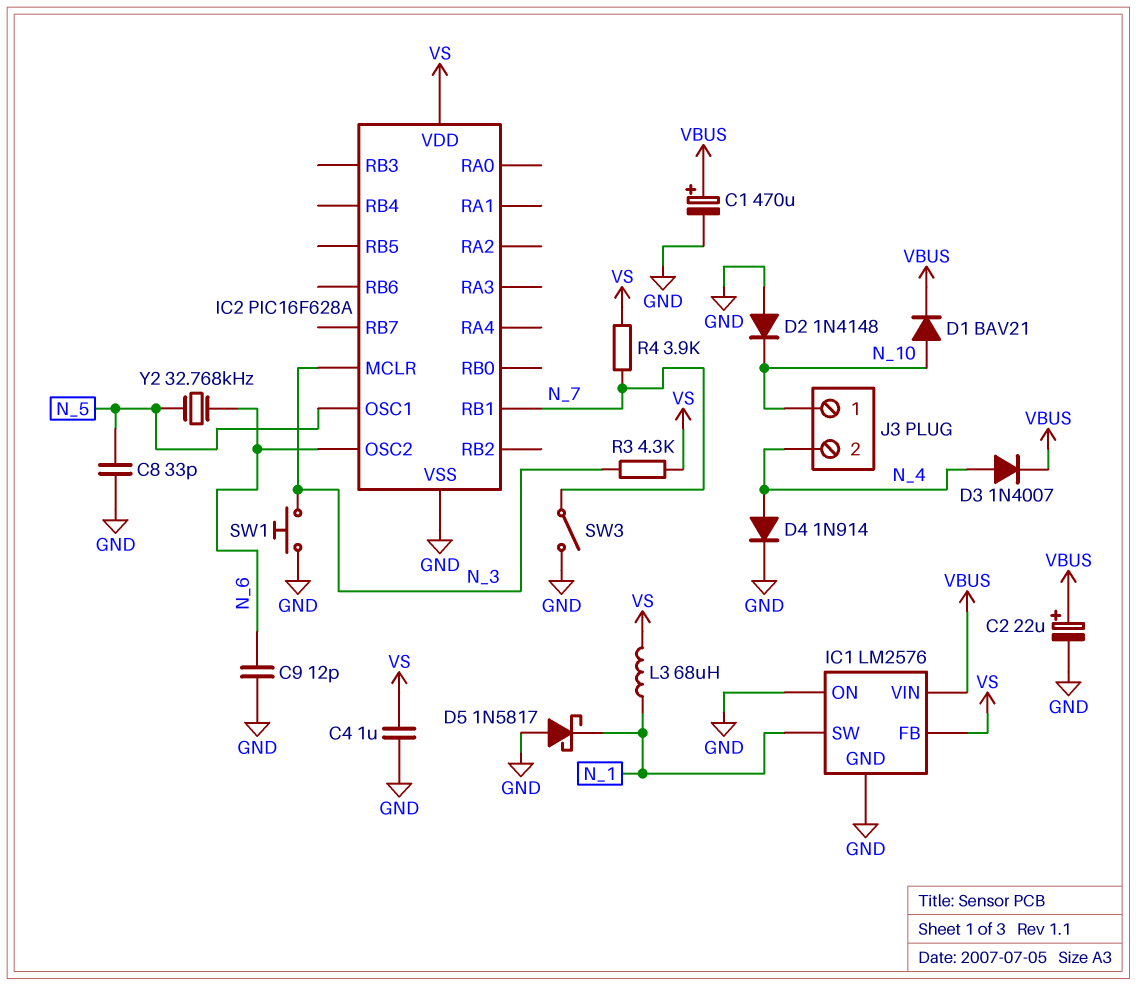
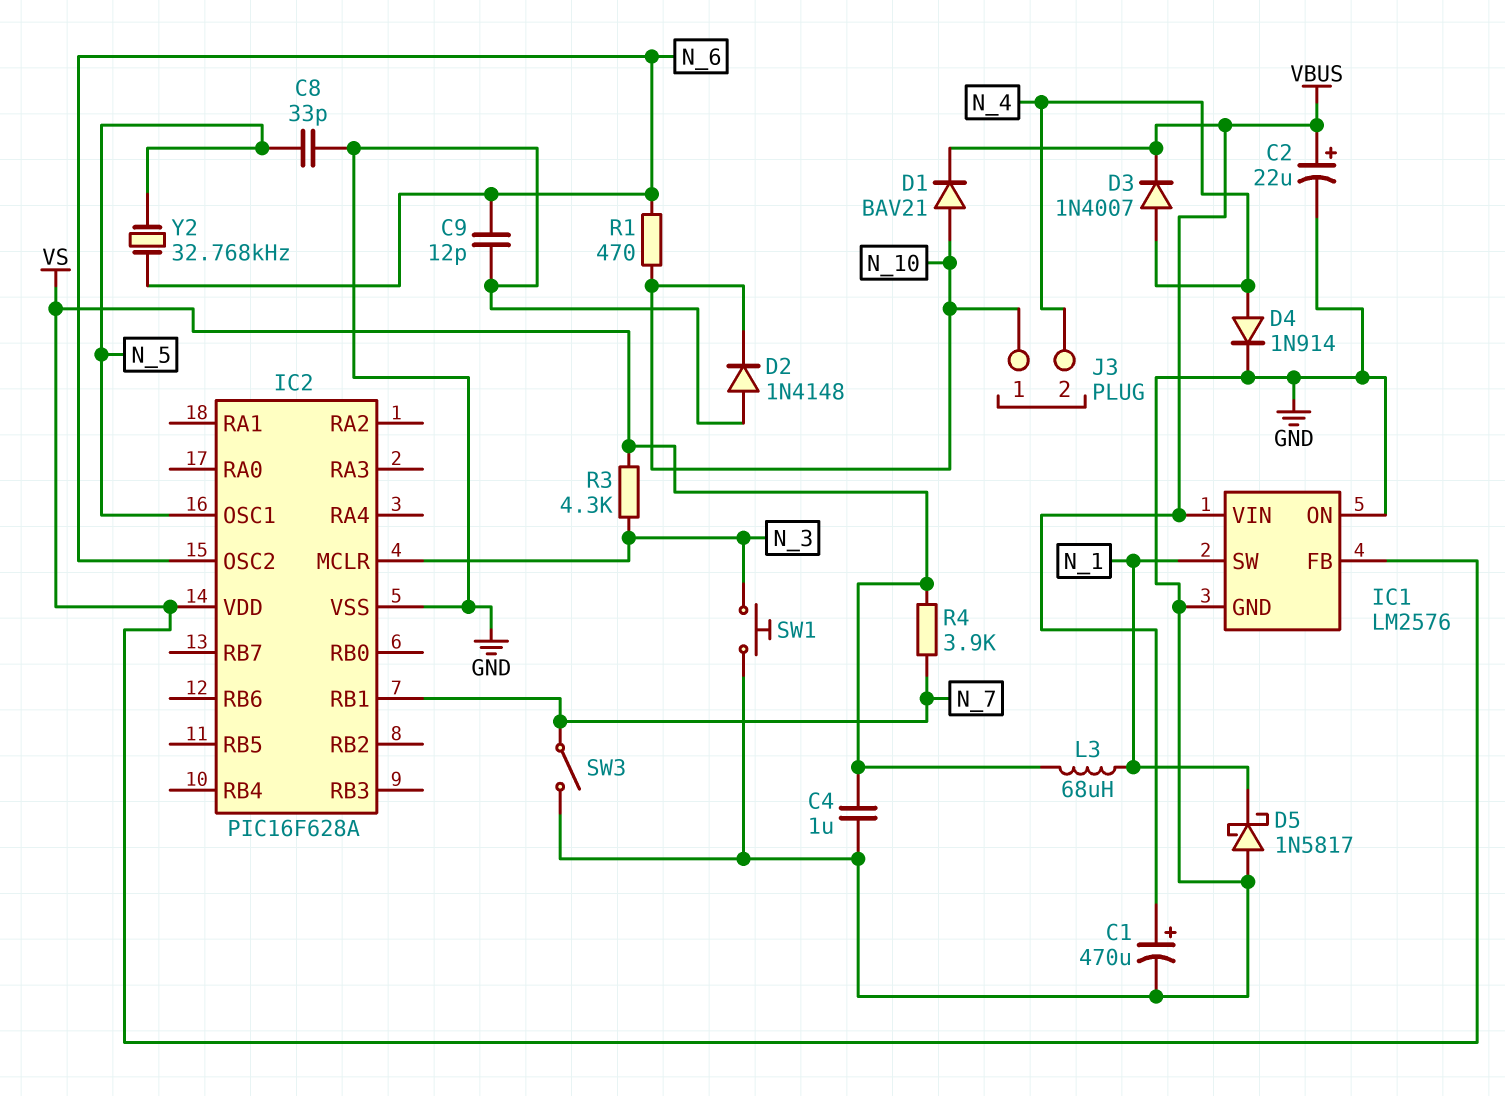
R1: none -> 470 (N_6, N_10)

